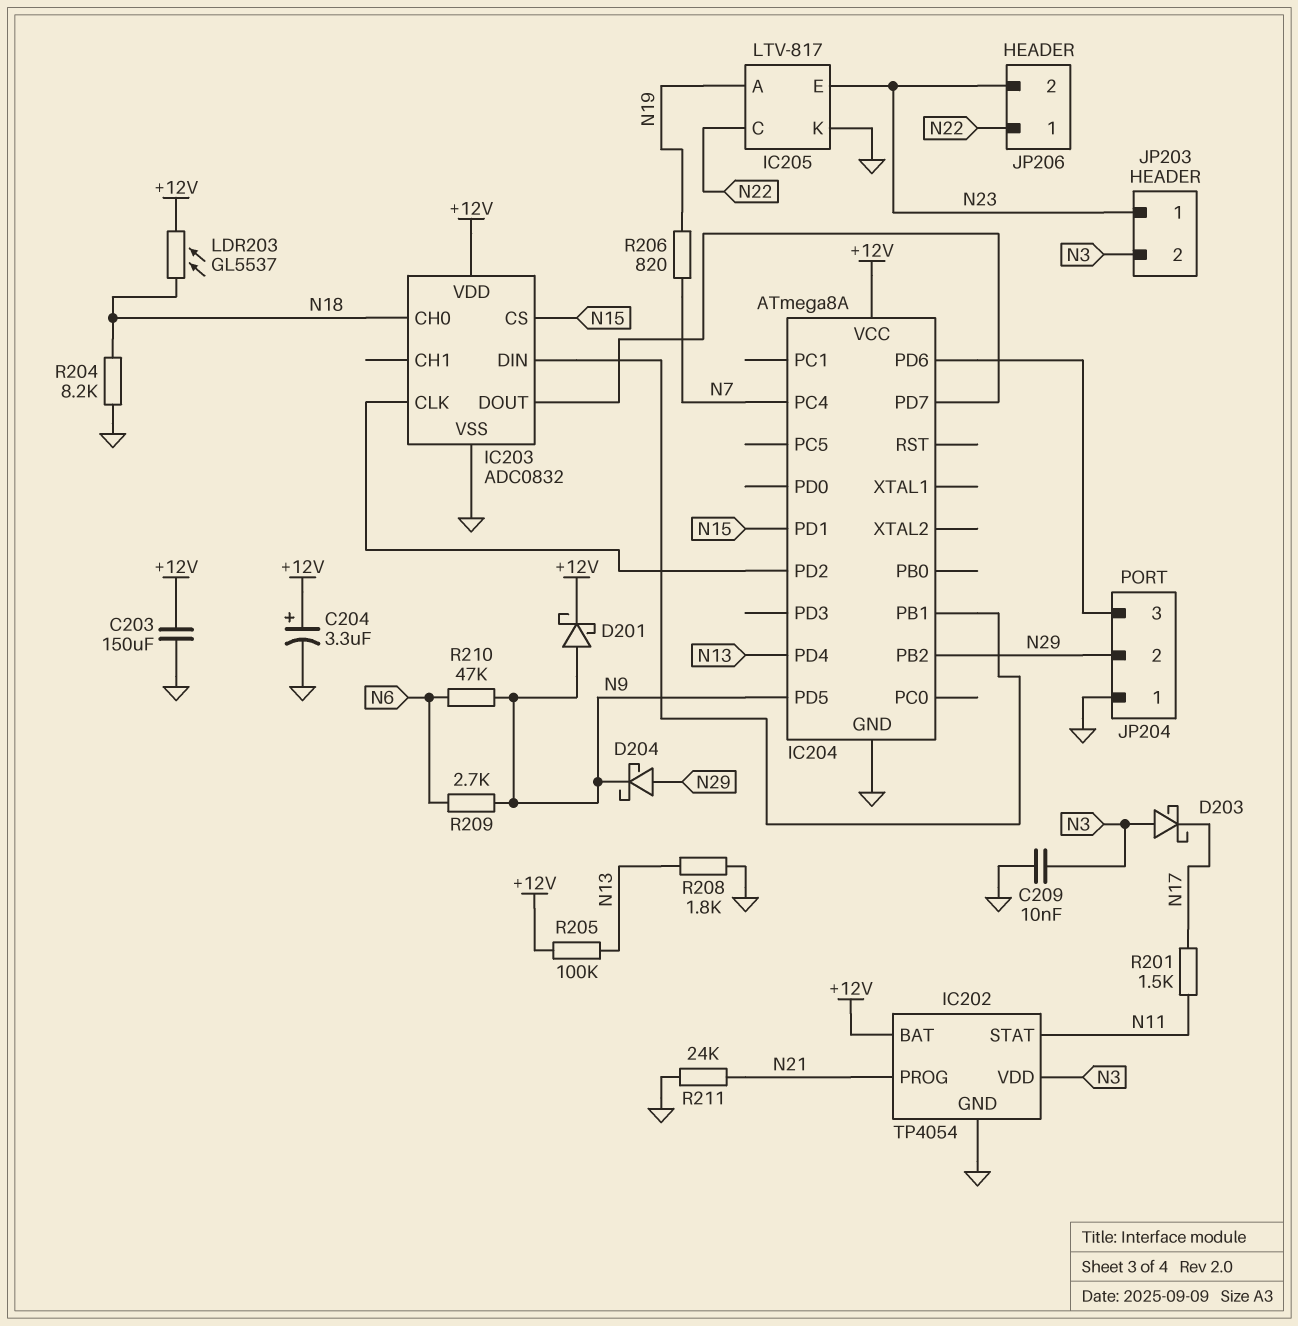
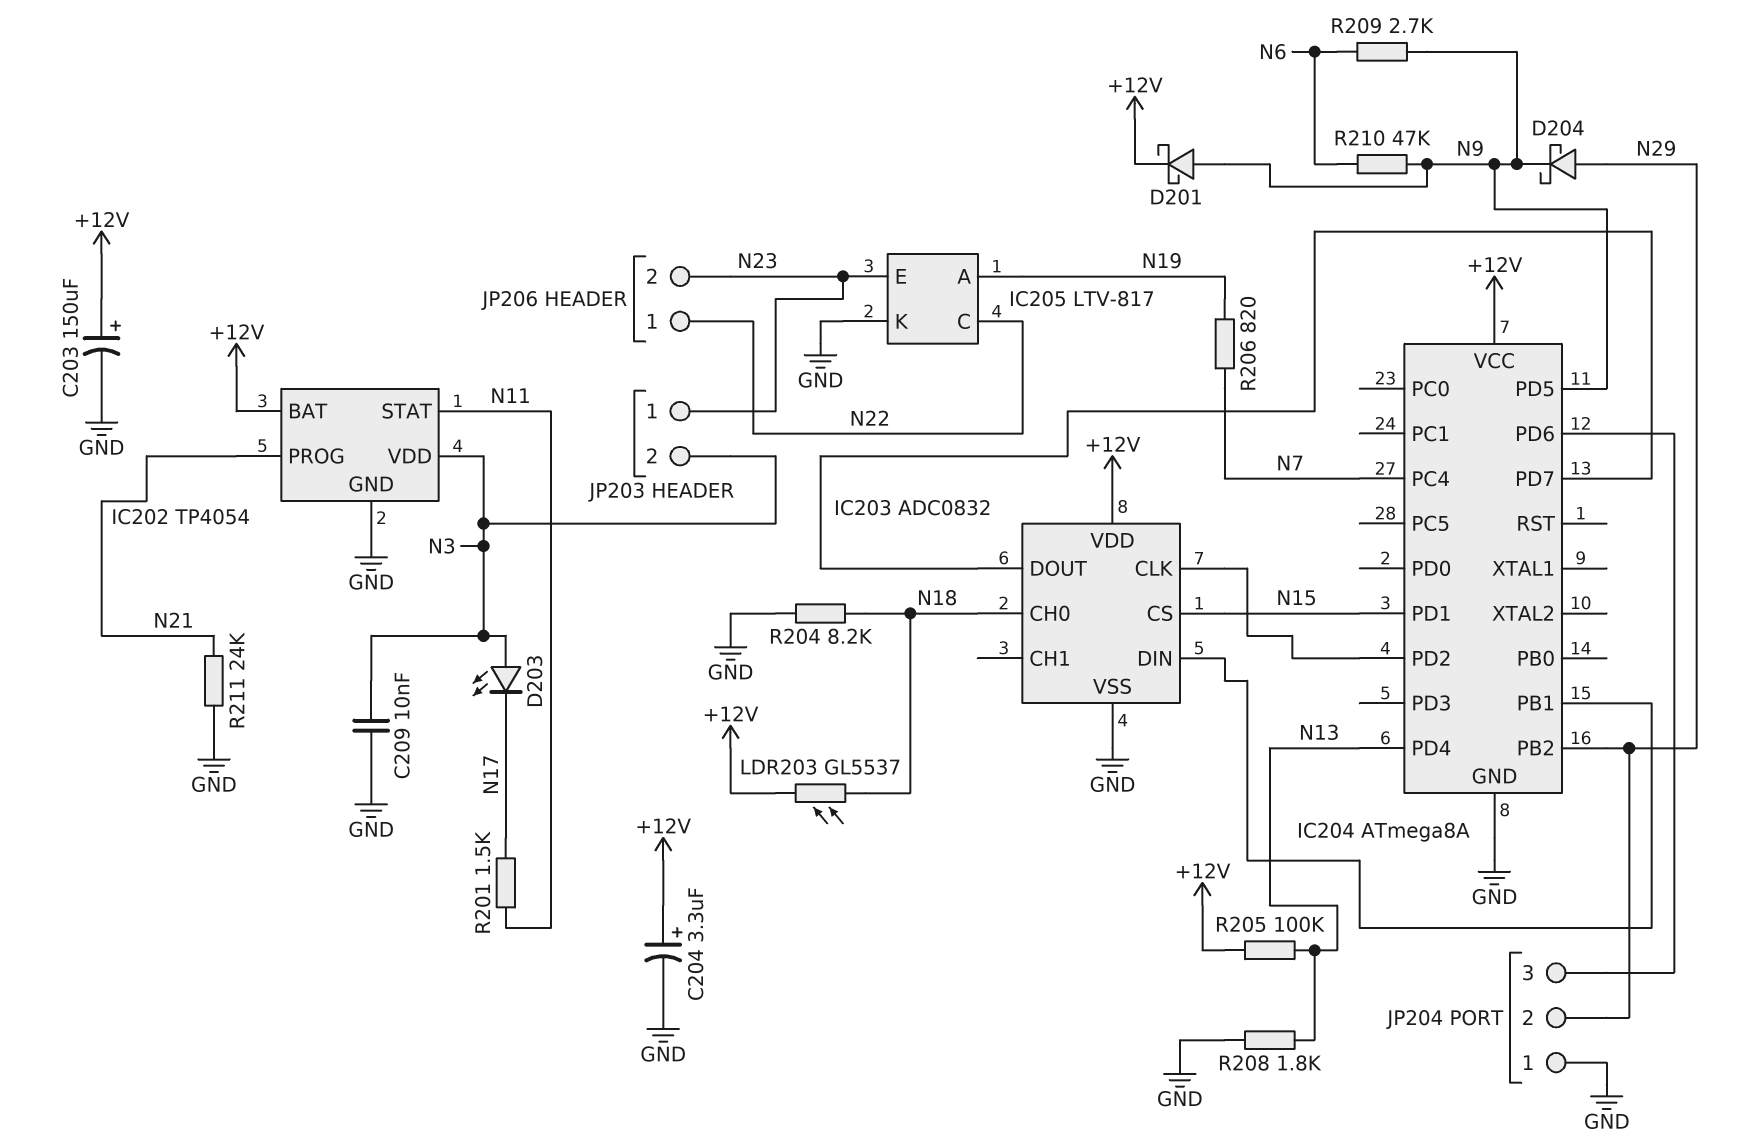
C203: 150uF (+12V, GND) -> 150uF (plus +12V, minus GND)
D203: schottky (A N3, K N17) -> LED (A N3, K N17)

